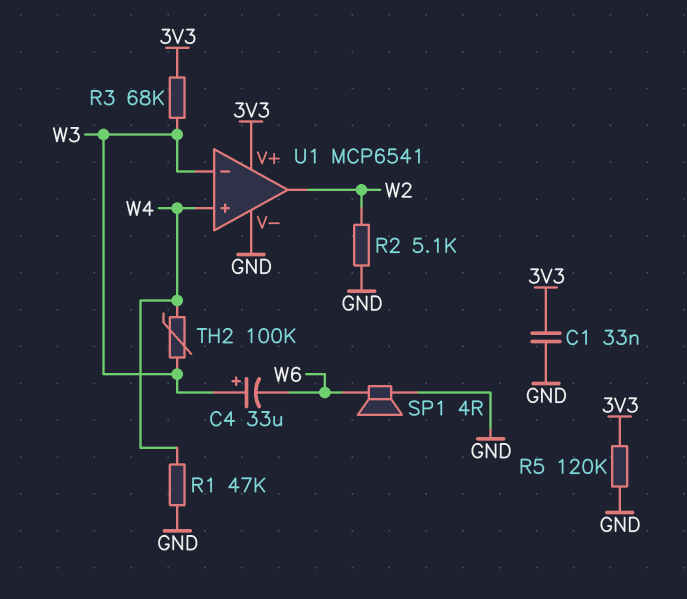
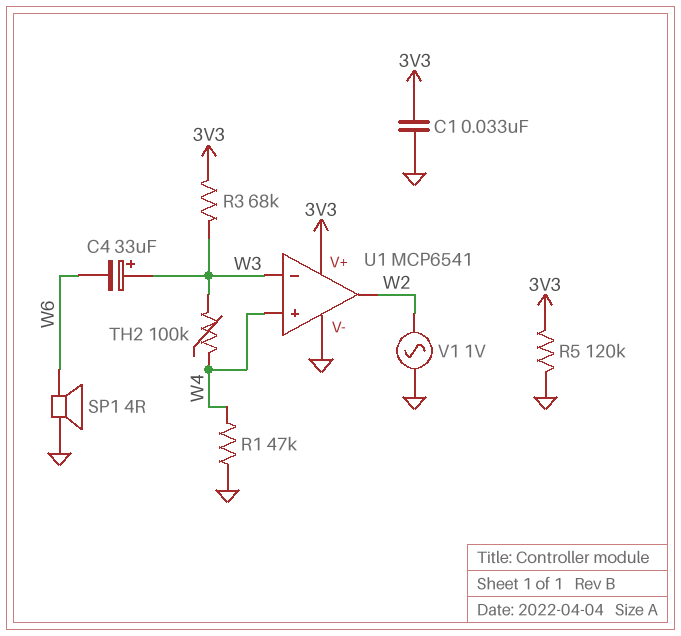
R2: 5.1k (GND, W2) -> none
V1: none -> AC 1V (GND, W2)

